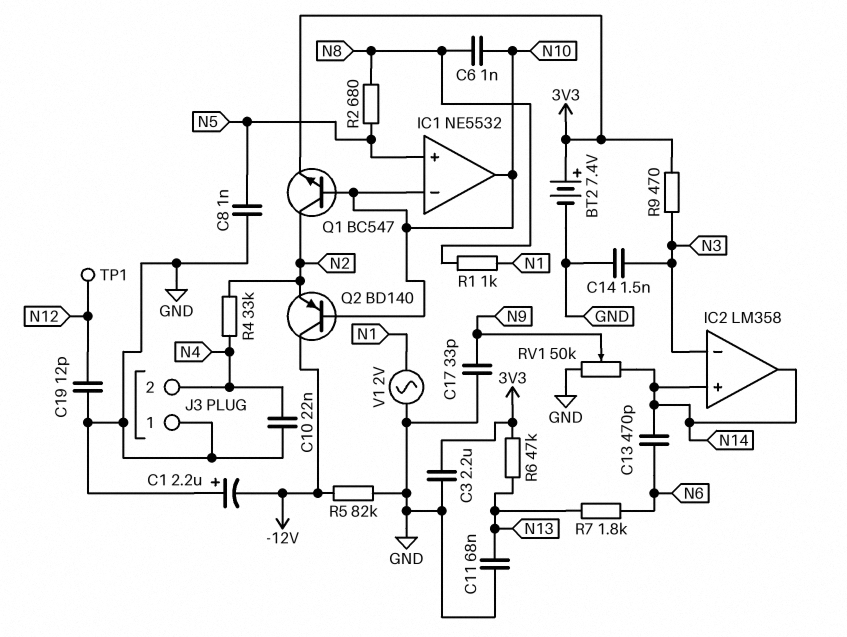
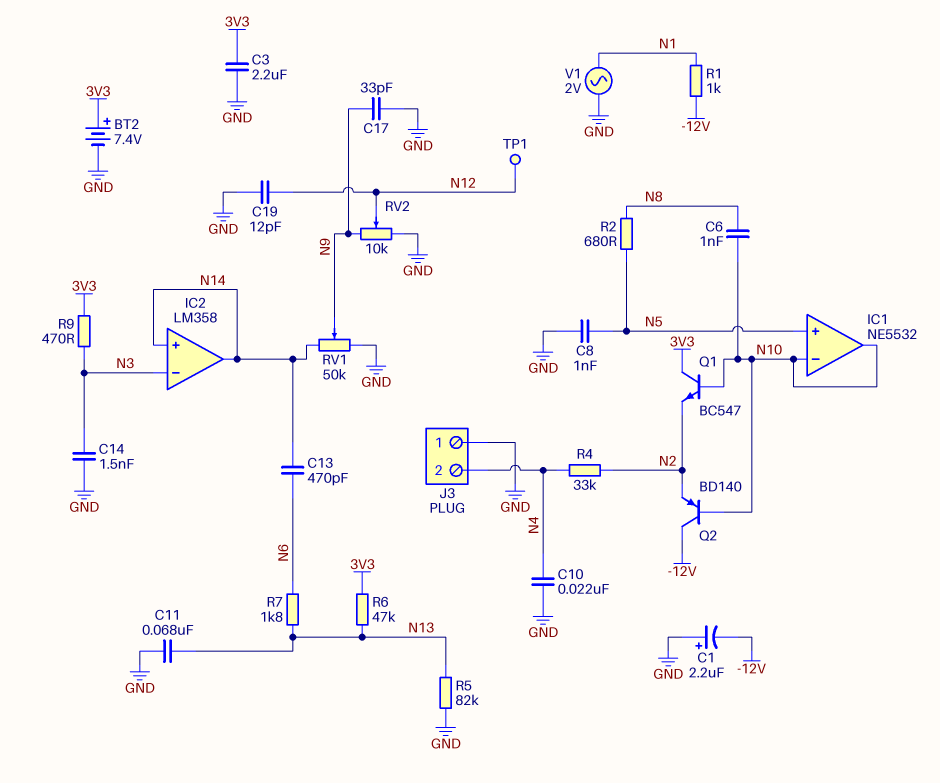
Q1: NPN BC547 (B N10, C N2, E 3V3) -> NPN BC547 (B N10, C 3V3, E N2)
R1: 1k (N1, N8) -> 1k (-12V, N1)
R5: 82k (-12V, GND) -> 82k (GND, N13)
RV2: none -> 10k (GND, N9, wiper N12)

